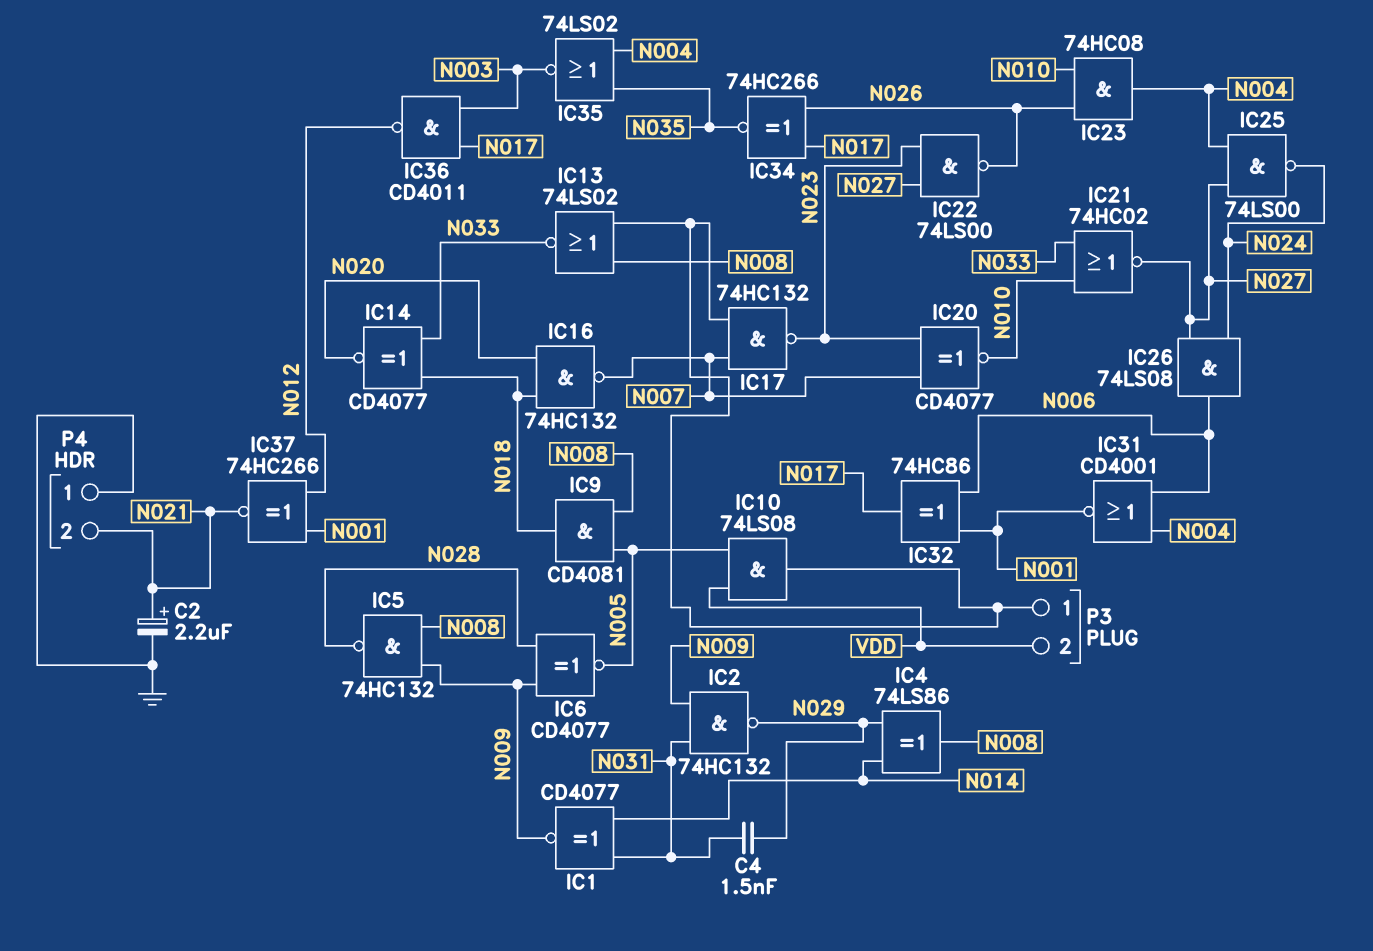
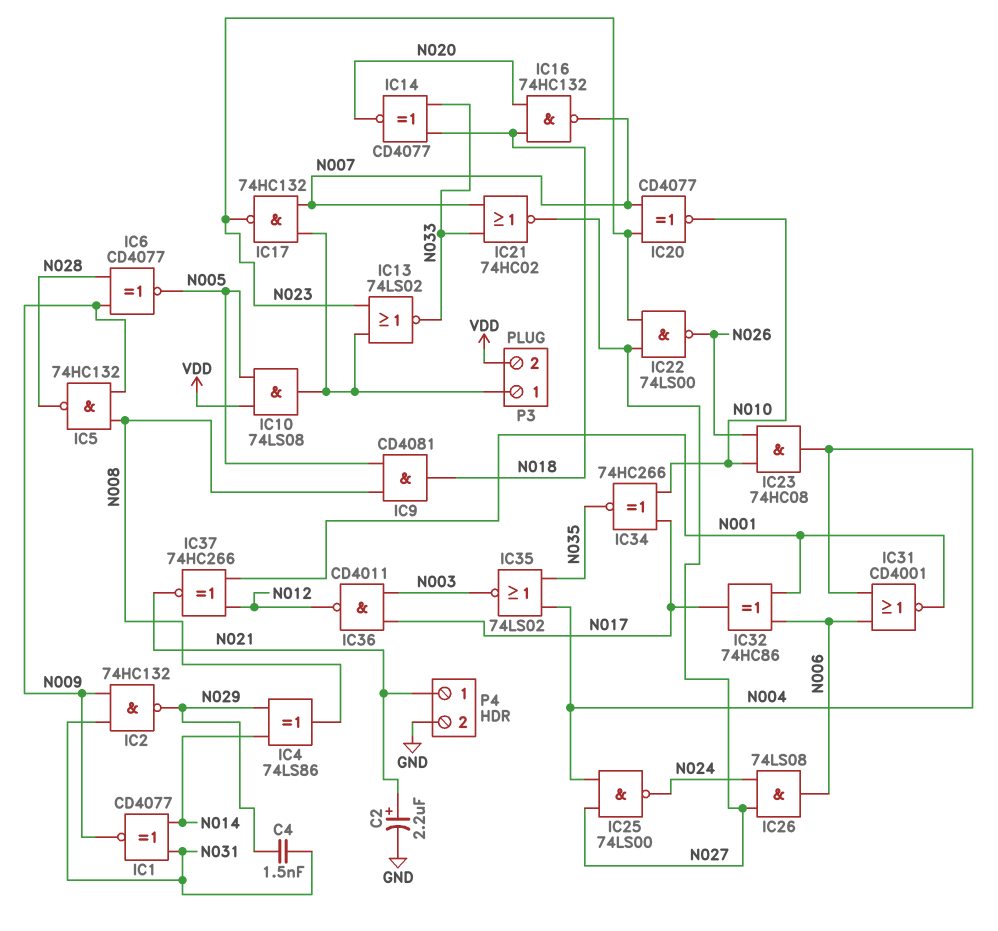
IC13: NOR 74LS02 (in N008, in P3/1, out N033) -> NOR 74LS02 (in N023, in P3/1, out N033)
IC21: NOR 74HC02 (in N010, in N033, out N027) -> NOR 74HC02 (in N007, in N033, out N027)
IC34: XNOR 74HC266 (in N017, in N026, out N035) -> XNOR 74HC266 (in N010, in N017, out N035)
P4 pin 1: GND -> N021
P4 pin 2: N021 -> GND

